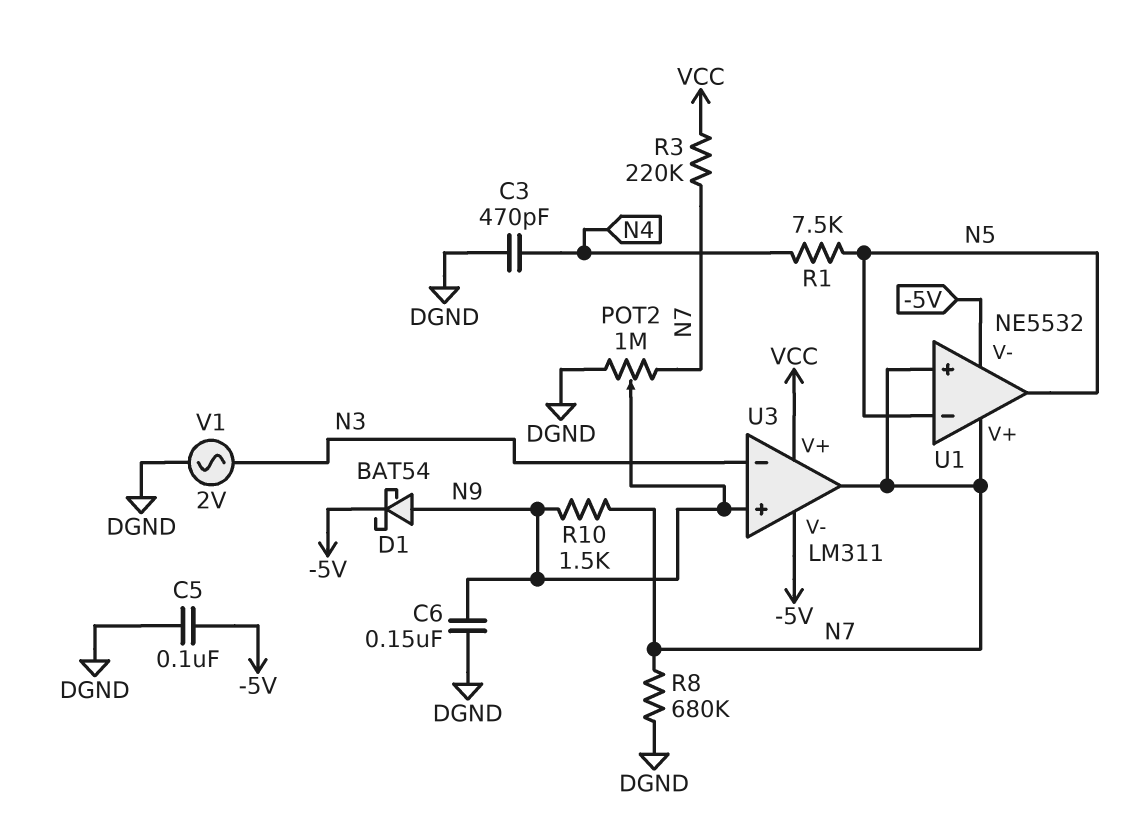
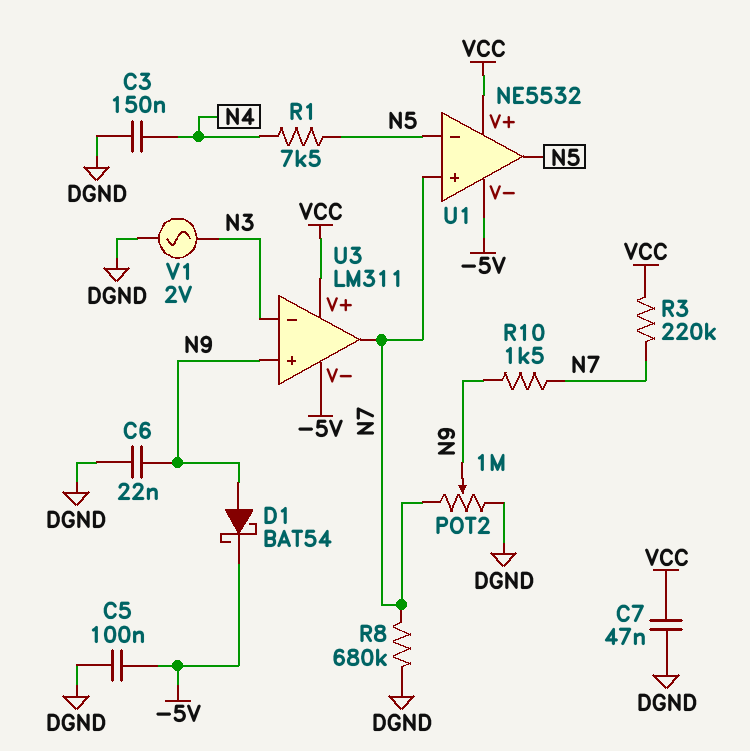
C3: 470pF (DGND, N4) -> 150nF (DGND, N4)
C6: 150nF (DGND, N9) -> 22nF (DGND, N9)
C7: none -> 47nF (DGND, VCC)
U1 pin V+: N7 -> VCC

